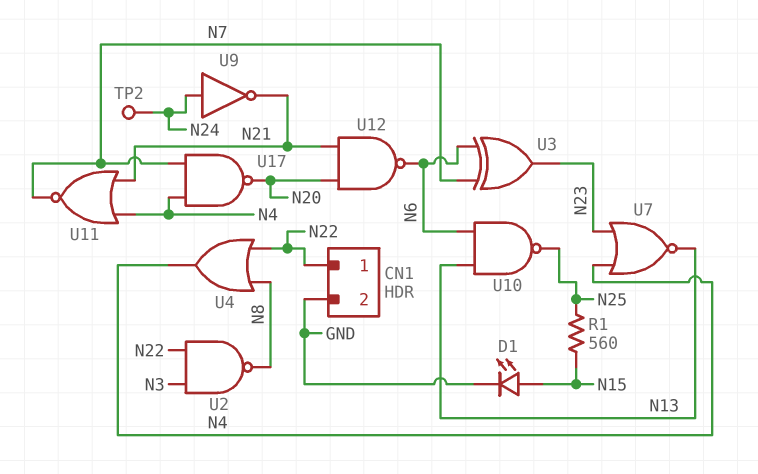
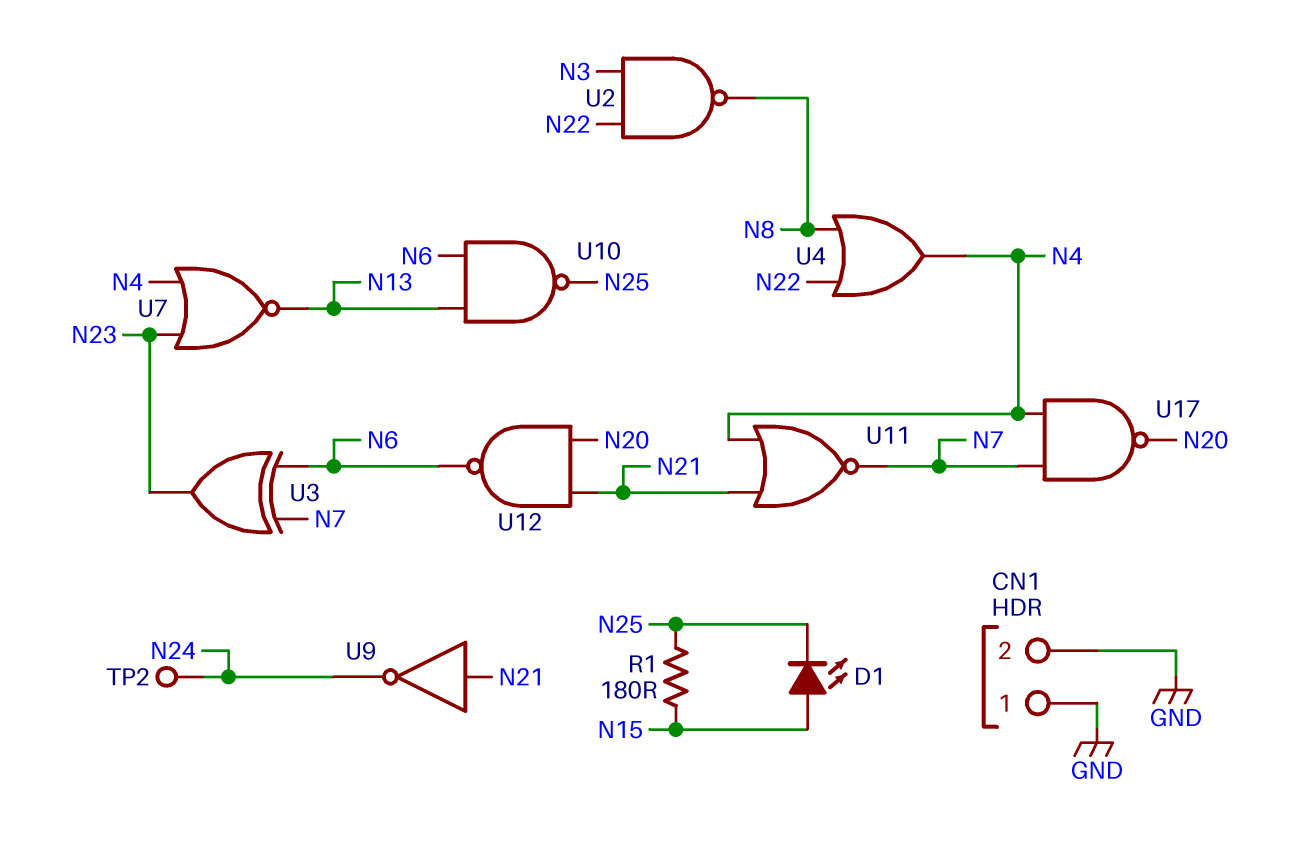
CN1 pin 1: N22 -> GND
D1: LED (A N15, K GND) -> LED (A N15, K N25)
R1: 560 (N15, N25) -> 180 (N15, N25)
U9: NOT (in N24, out N21) -> NOT (in N21, out N24)

